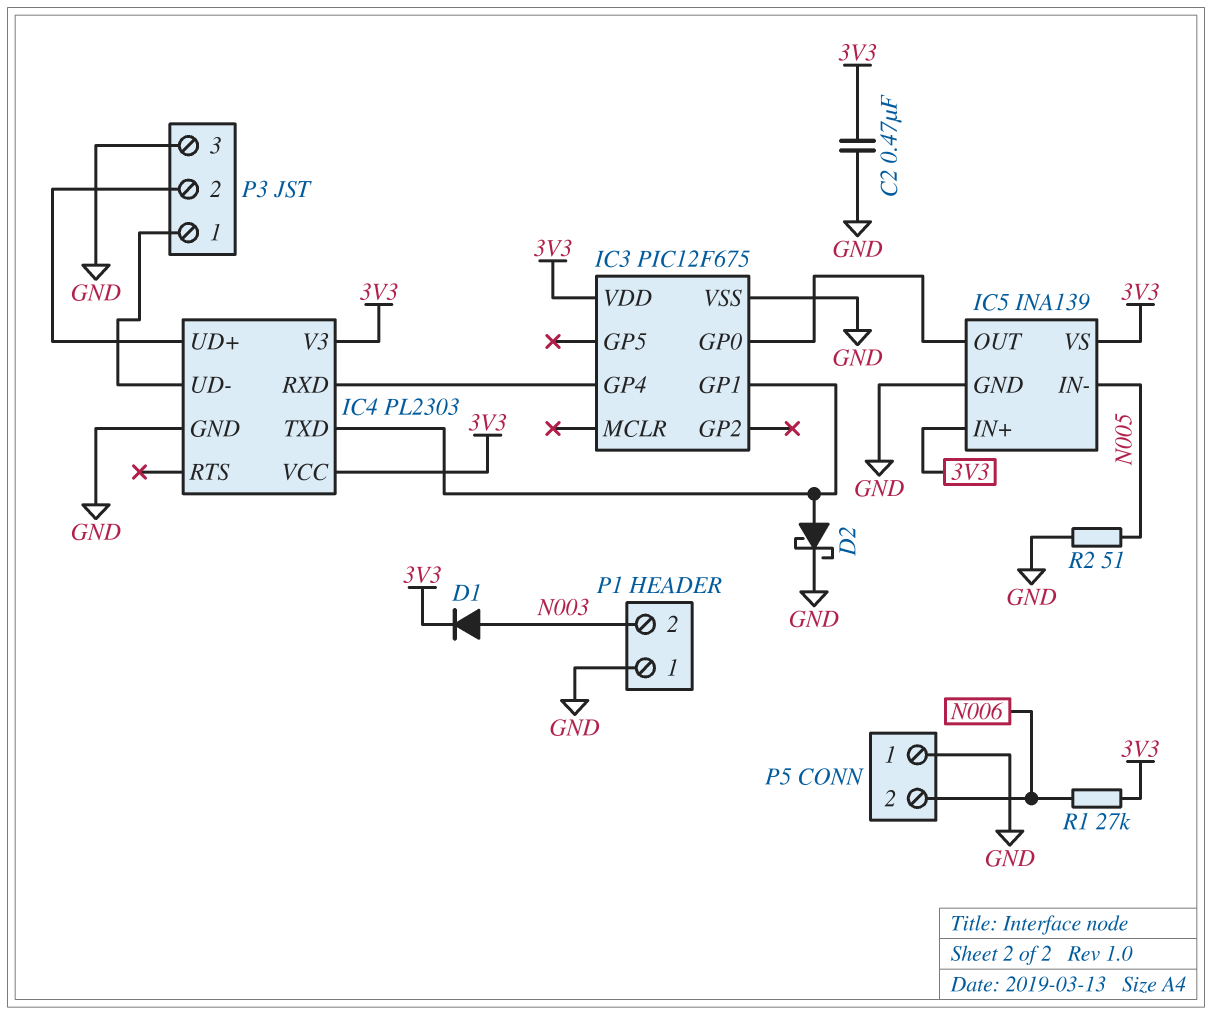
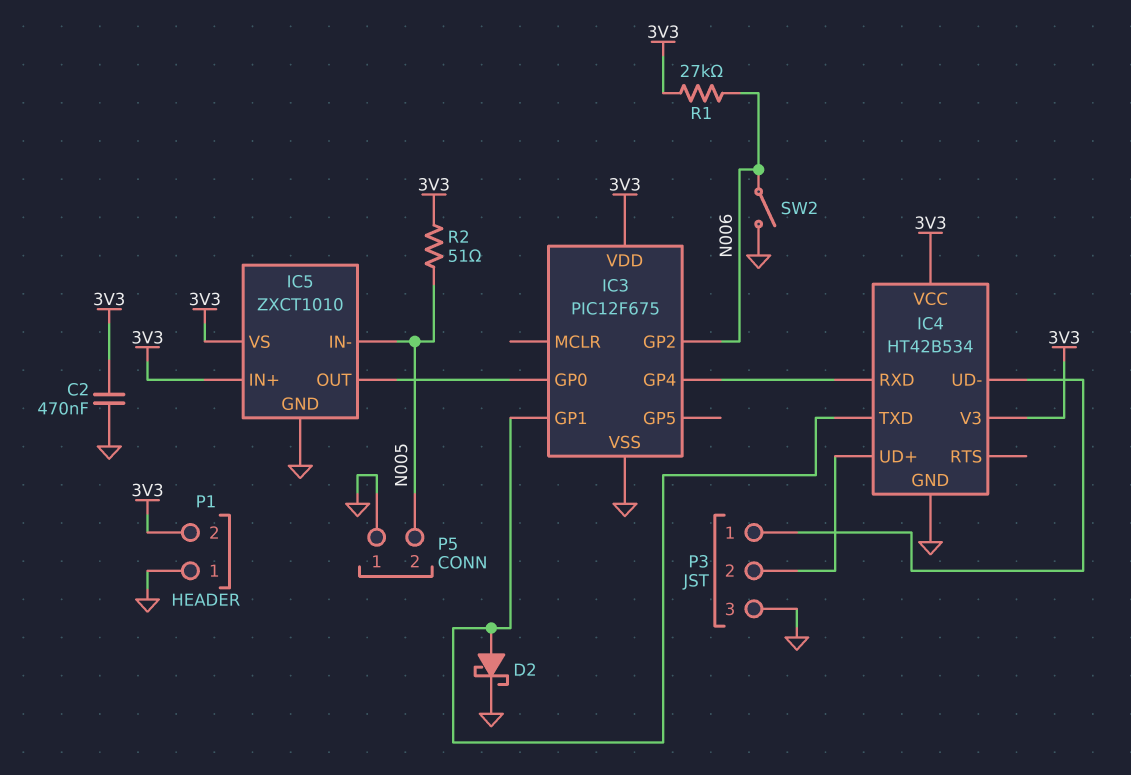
D1: diode (A N003, K 3V3) -> none
IC3 pin GP2: none -> N006
IC4: PL2303 -> HT42B534
IC5: INA139 -> ZXCT1010
P1 pin 2: N003 -> 3V3
P5 pin 2: N006 -> N005
R2: 51 (GND, N005) -> 51 (3V3, N005)
SW2: none -> switch (GND, N006)

